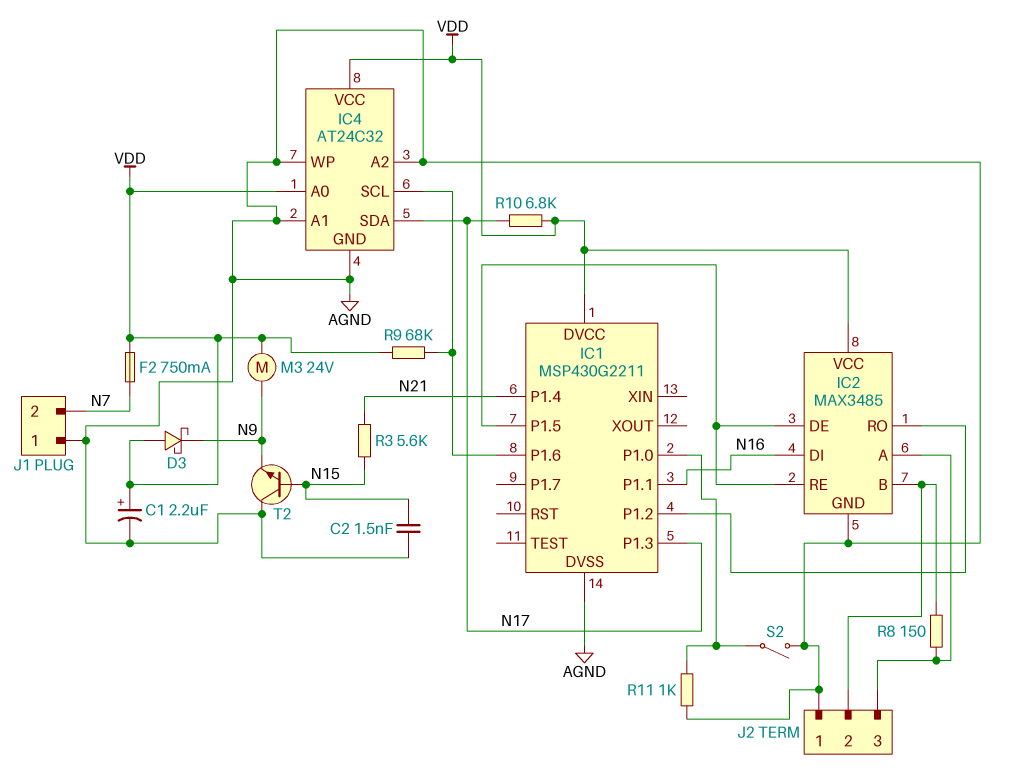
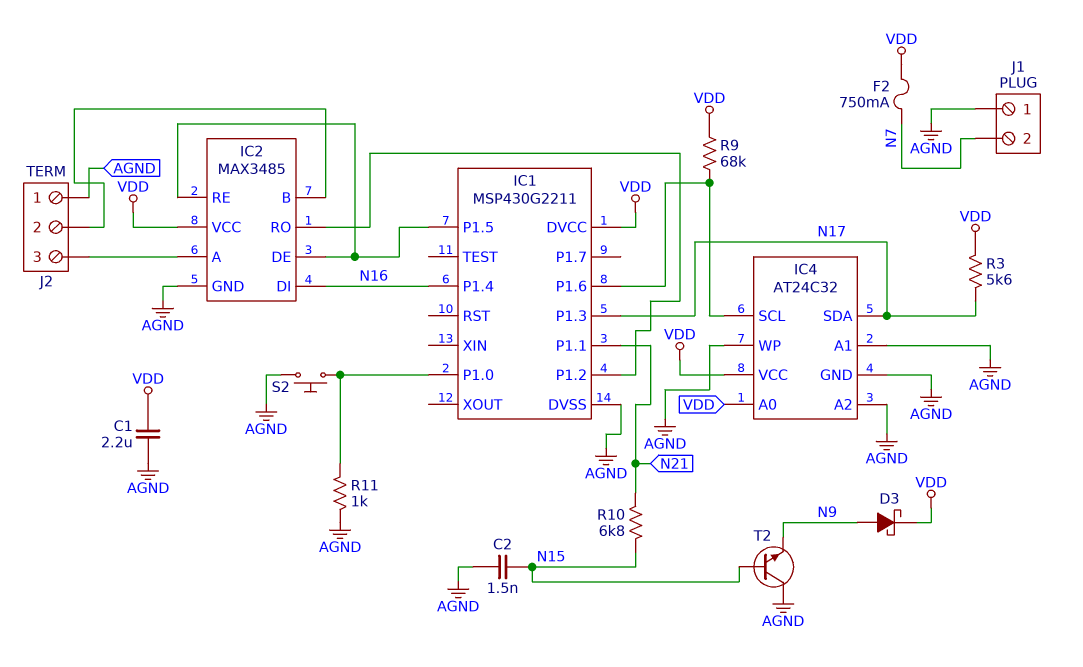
C1: 2.2uF (plus VDD, minus AGND) -> 2.2uF (AGND, VDD)
D3: schottky (A VDD, K N9) -> schottky (A N9, K VDD)
IC1 pin P1.1: N16 -> N21
IC1 pin P1.4: N21 -> N16
M3: motor 24V (N9, VDD) -> none
R3: 5.6k (N15, N21) -> 5.6k (N17, VDD)
R8: 150 (IC2/A, IC2/B) -> none
R10: 6.8k (N17, VDD) -> 6.8k (N15, N21)
S2: switch (AGND, IC1/P1.0) -> button (AGND, IC1/P1.0)

